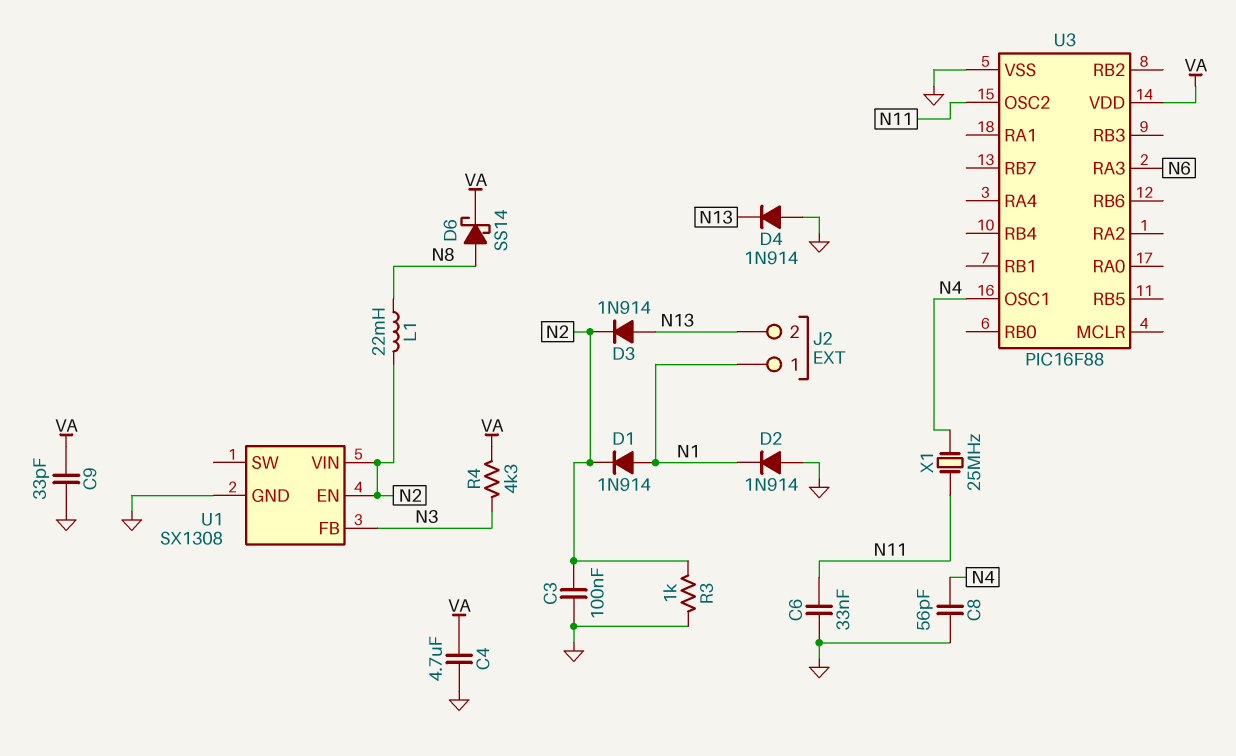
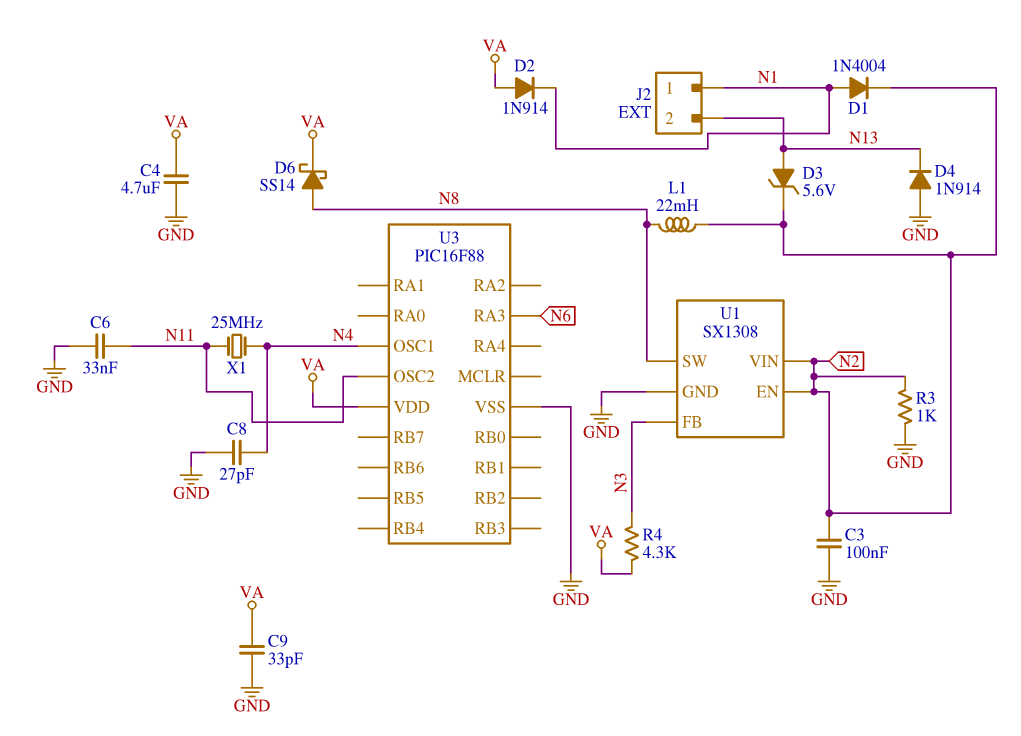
C8: 56pF (GND, N4) -> 27pF (GND, N4)
D1: diode 1N914 (A N1, K N2) -> diode 1N4004 (A N1, K N2)
D2: diode 1N914 (A GND, K N1) -> diode 1N914 (A VA, K N1)
D3: diode 1N914 (A N13, K N2) -> zener 5.6V (A N13, K N2)
U1 pin SW: none -> N8

